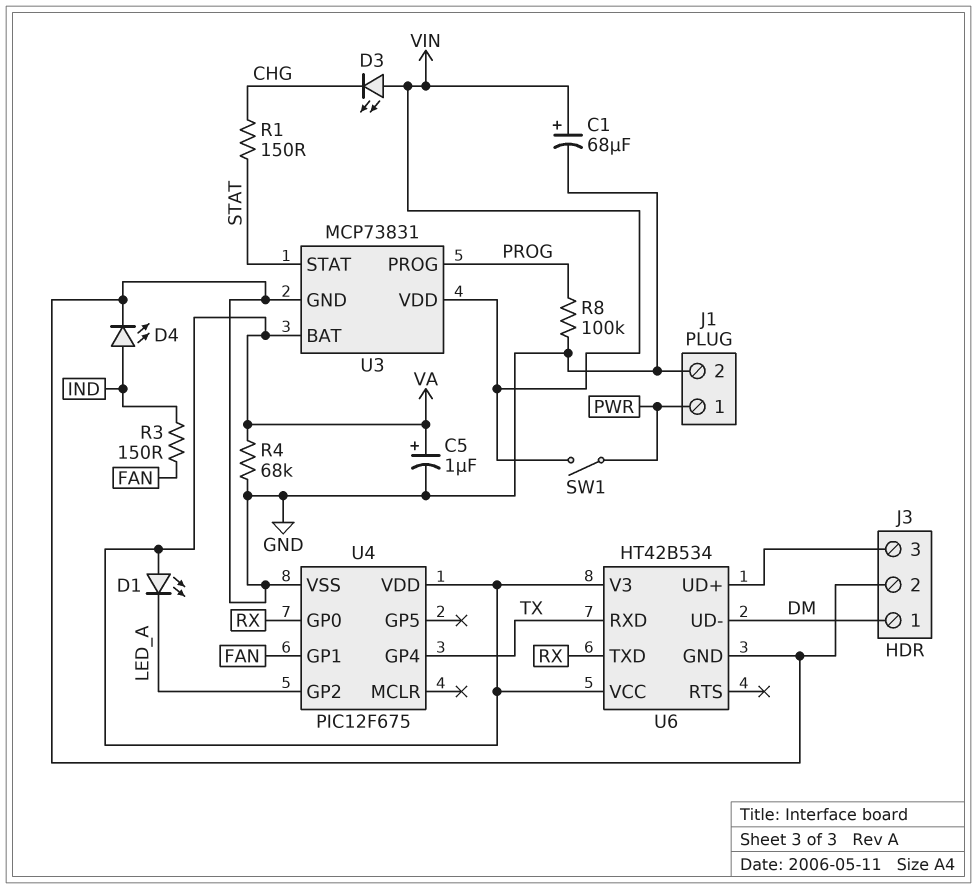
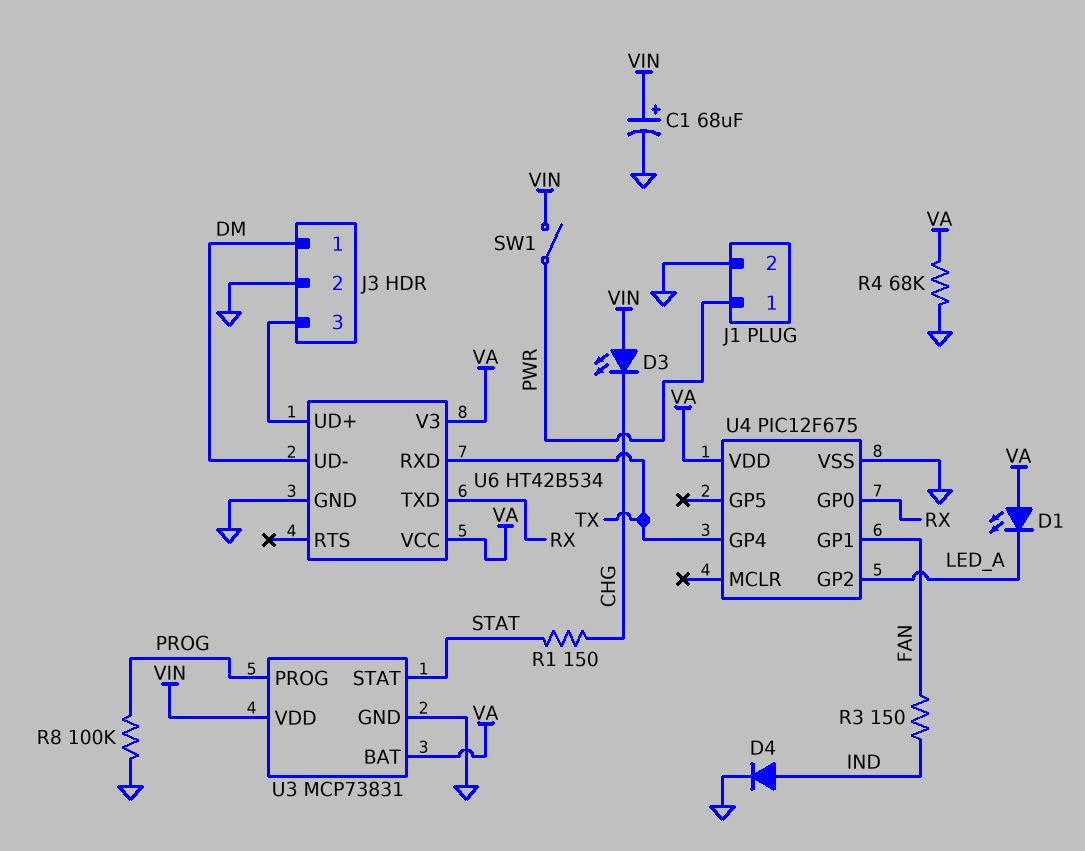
C5: 1uF (plus VA, minus GND) -> none
D4: LED (A IND, K GND) -> diode (A IND, K GND)

